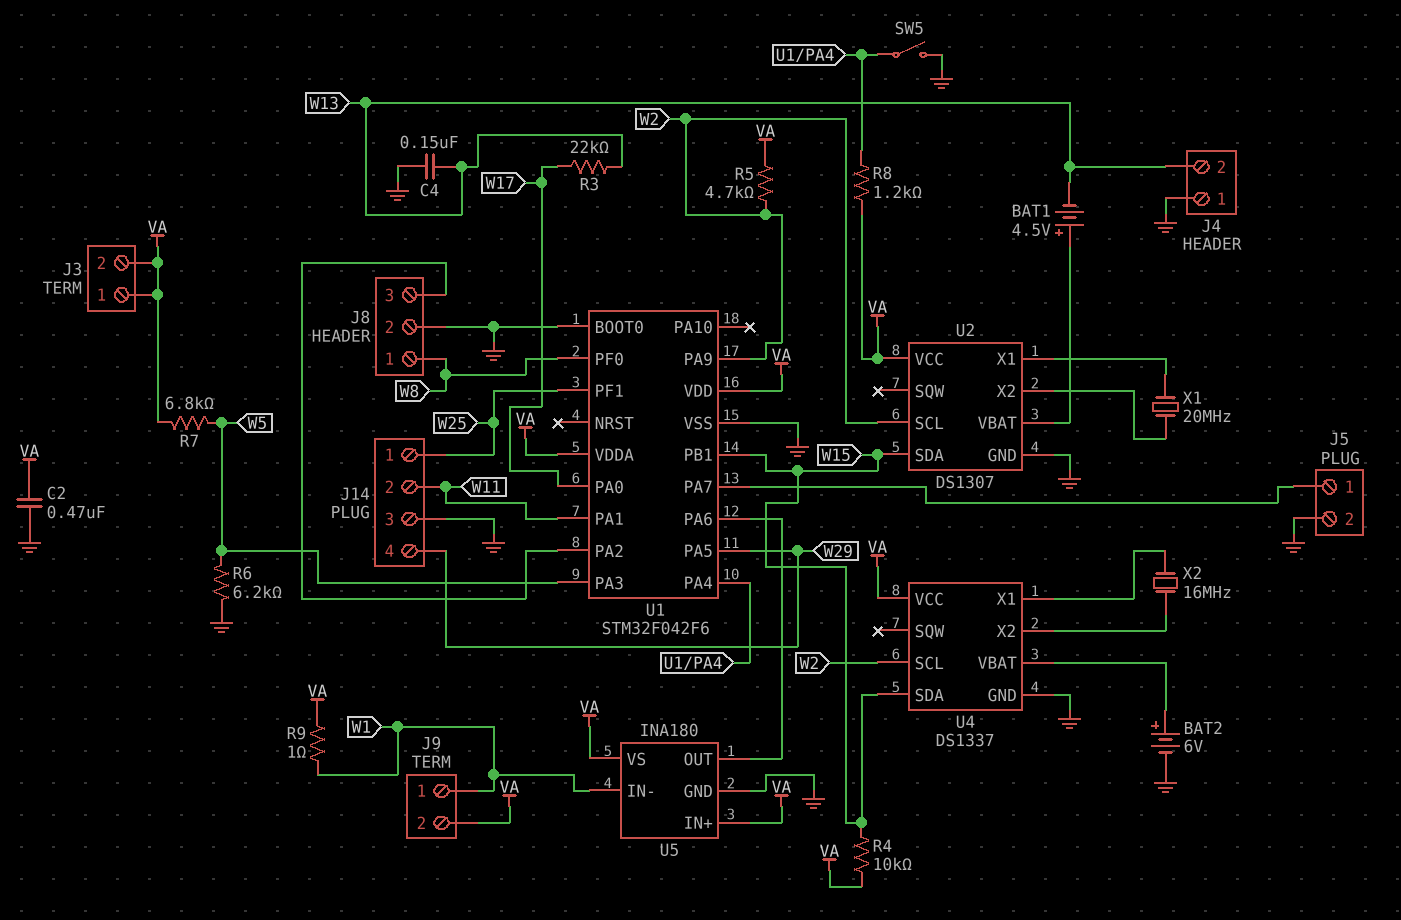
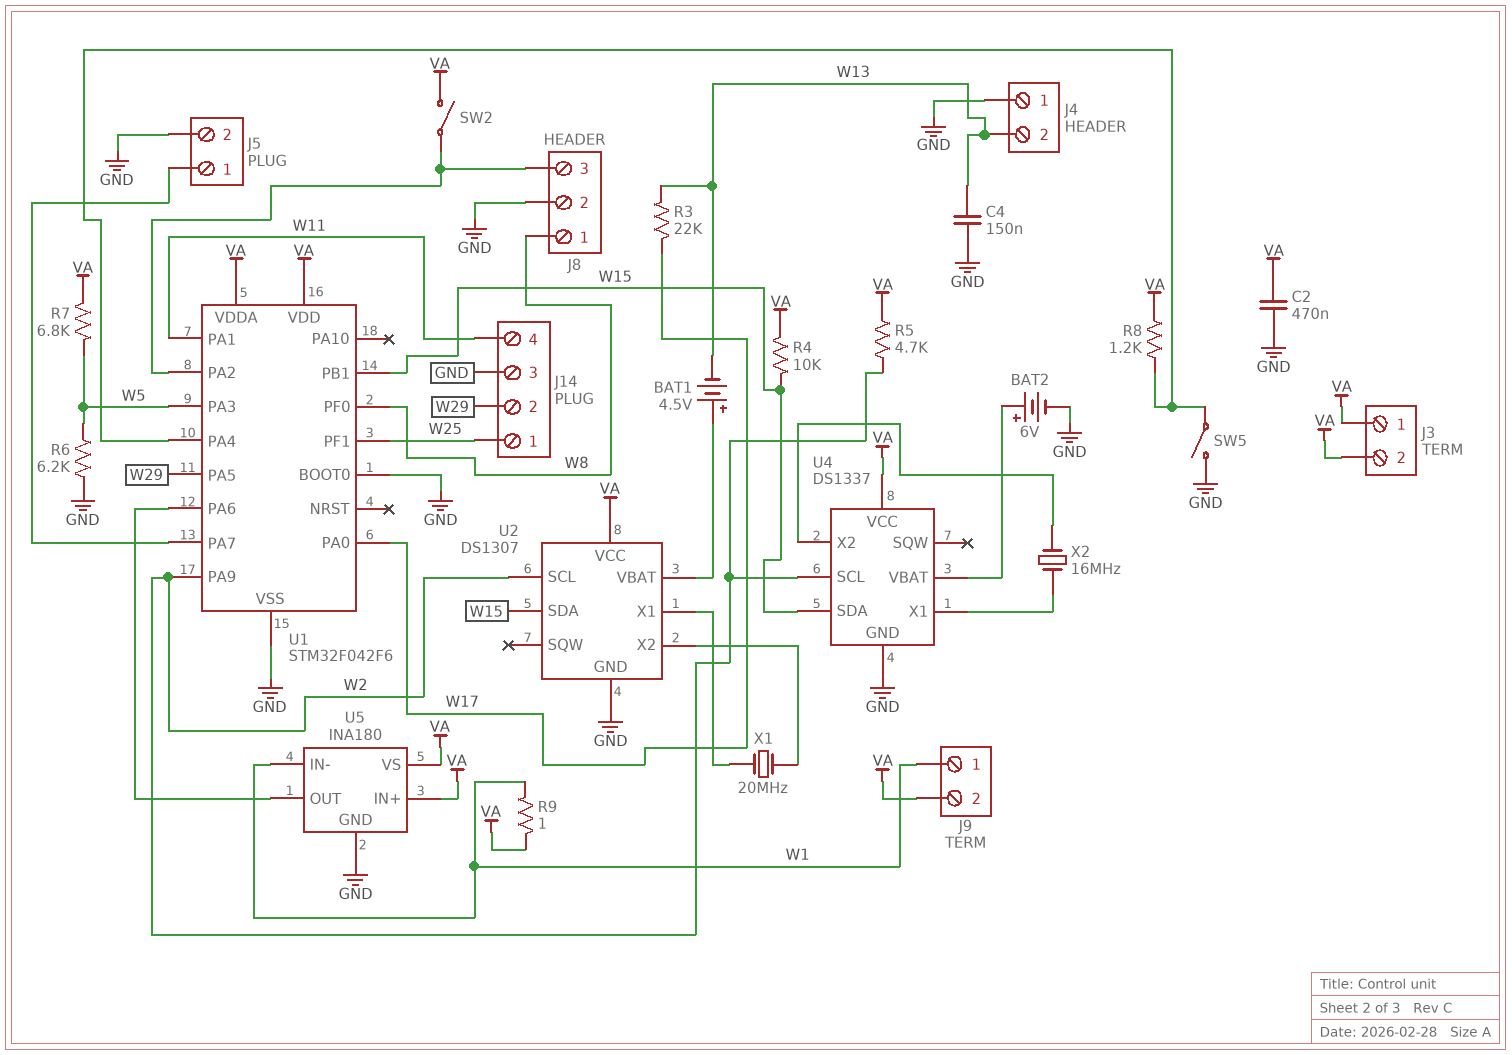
J14 pin 2: W11 -> W29
J14 pin 4: W29 -> W11
SW2: none -> switch (J8/3, VA)

